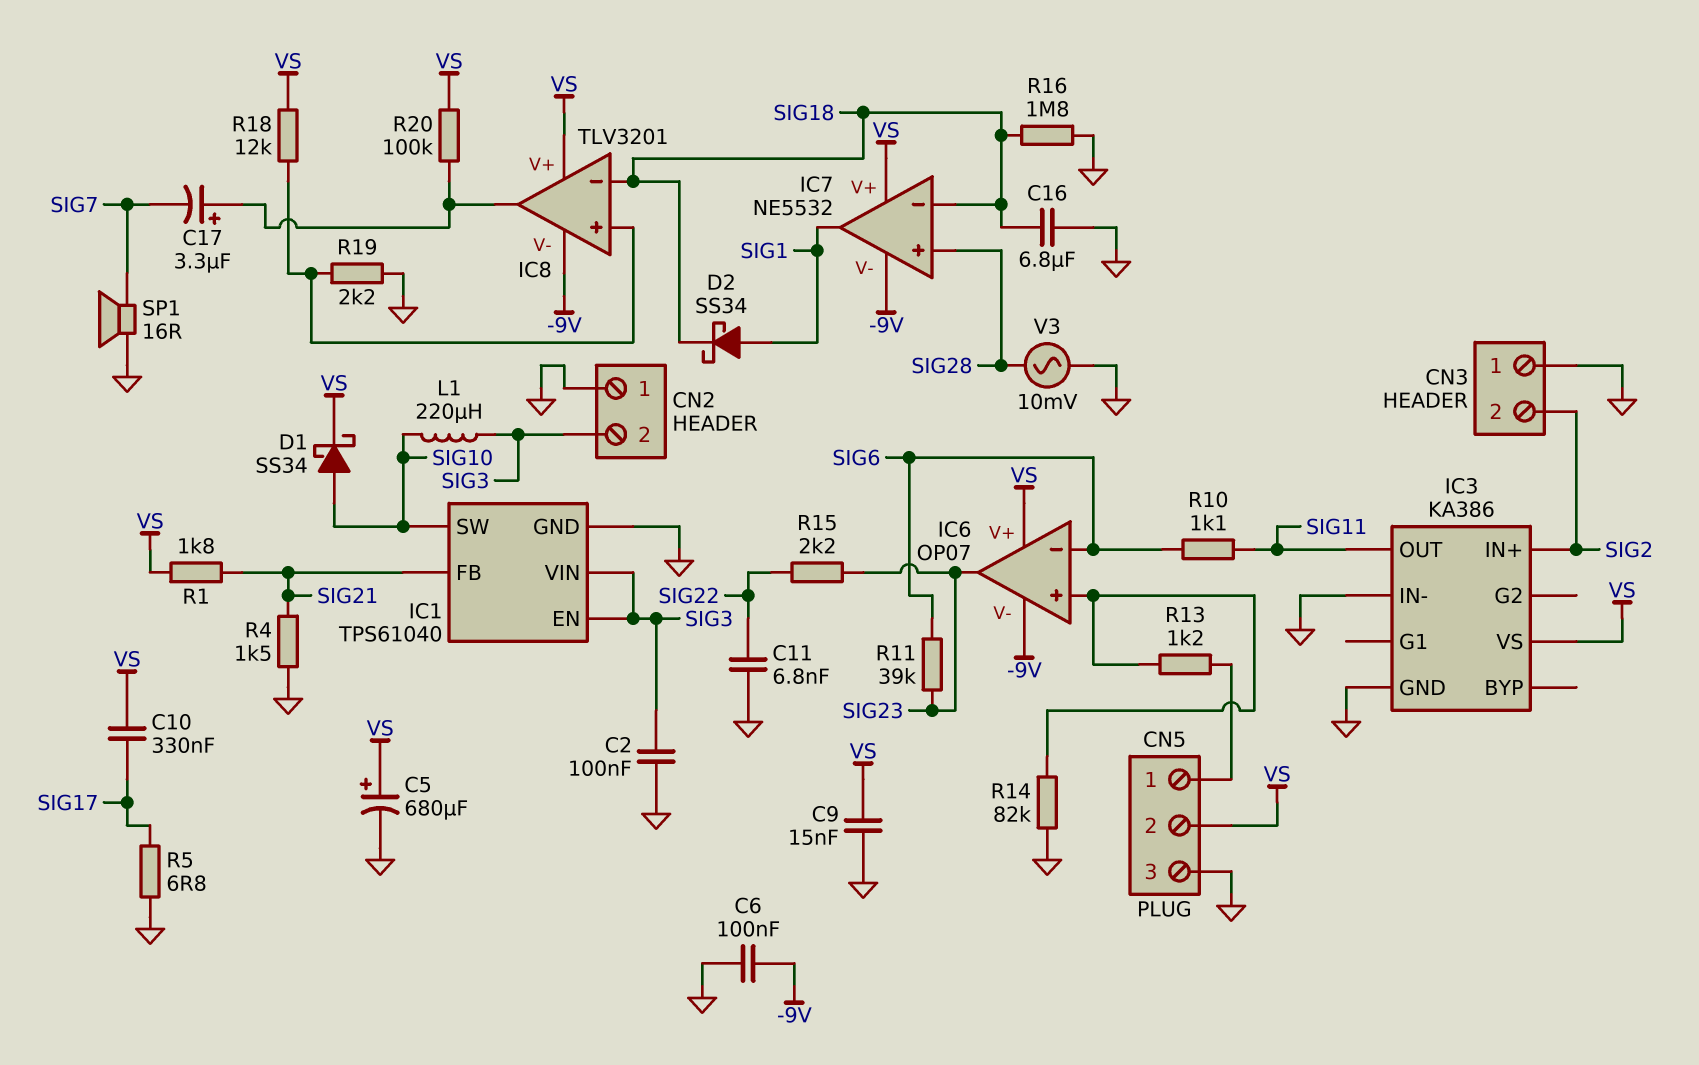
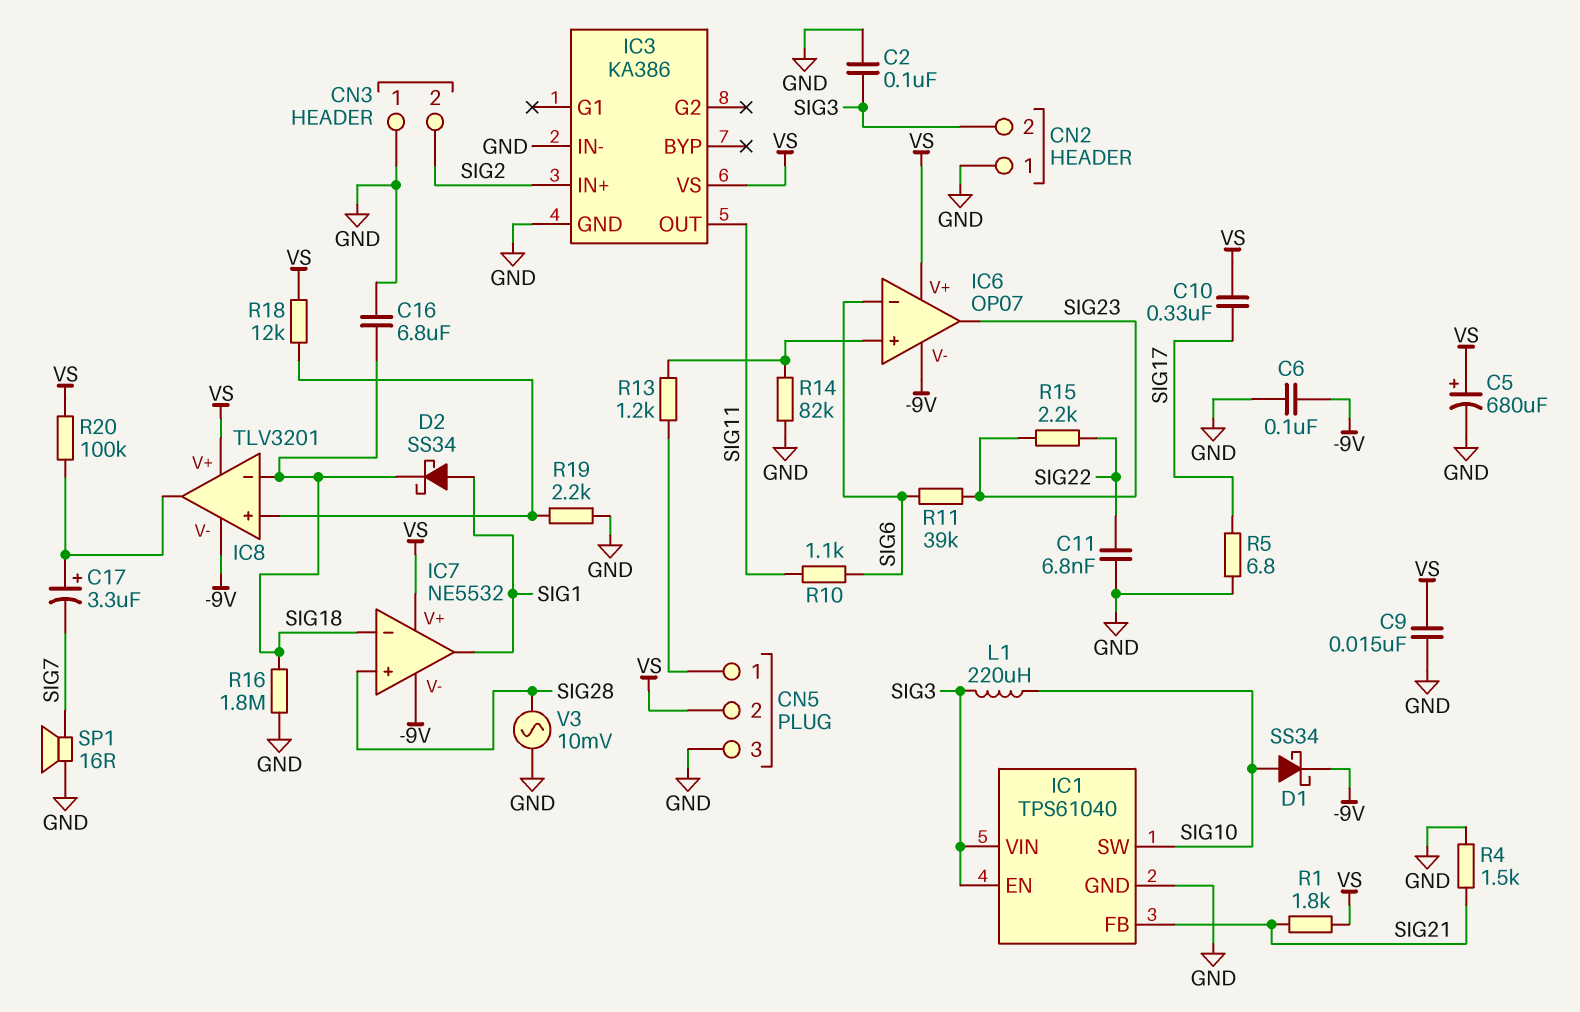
D1: schottky SS34 (A SIG10, K VS) -> schottky SS34 (A SIG10, K -9V)

